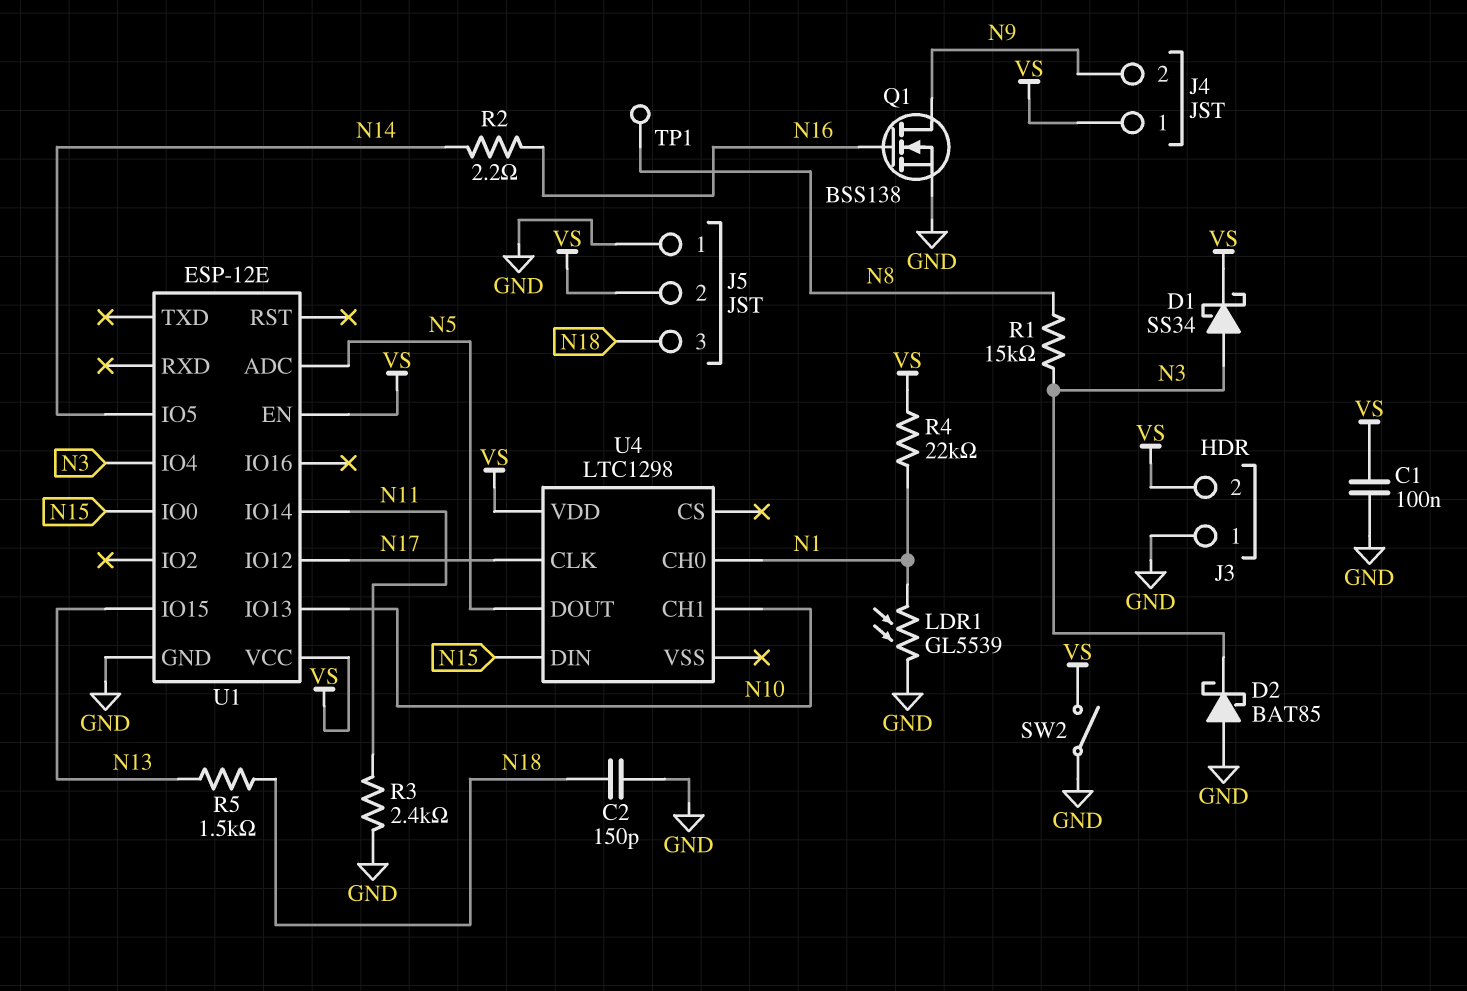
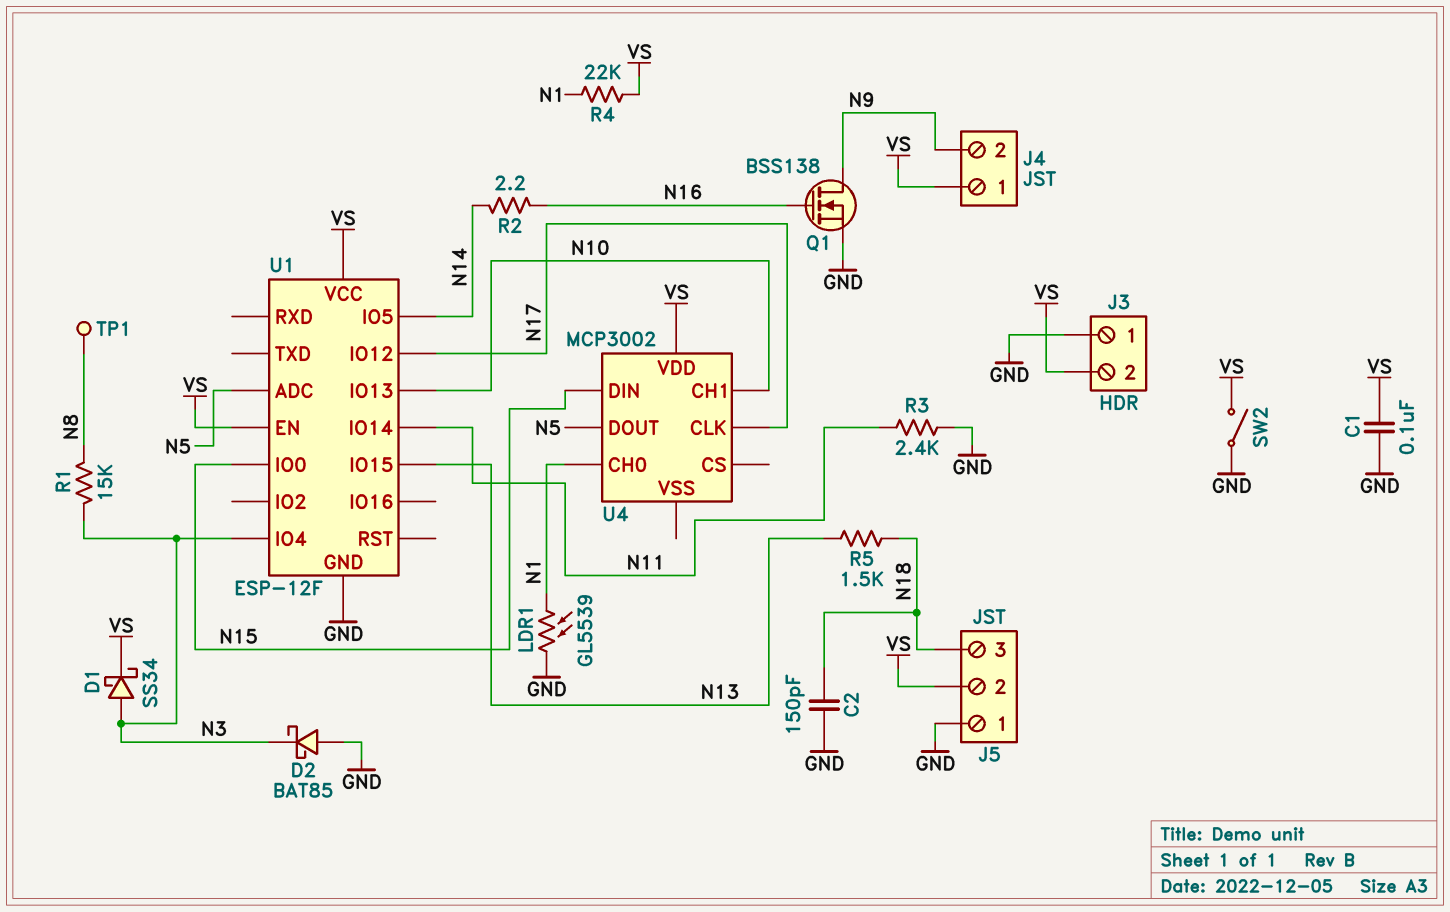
U1: ESP-12E -> ESP-12F
U4: LTC1298 -> MCP3002

